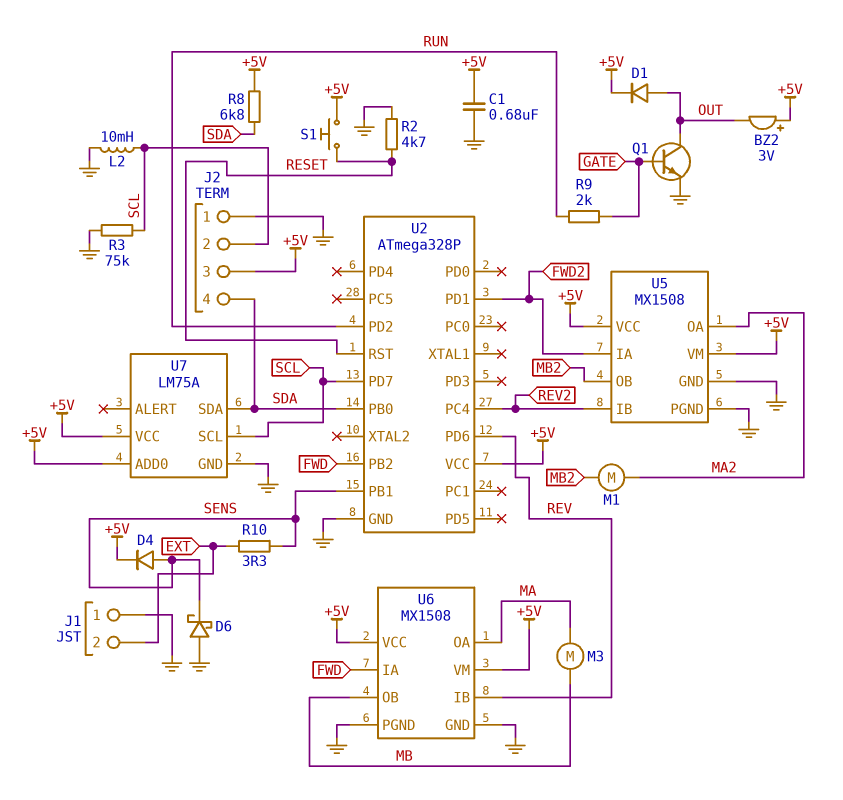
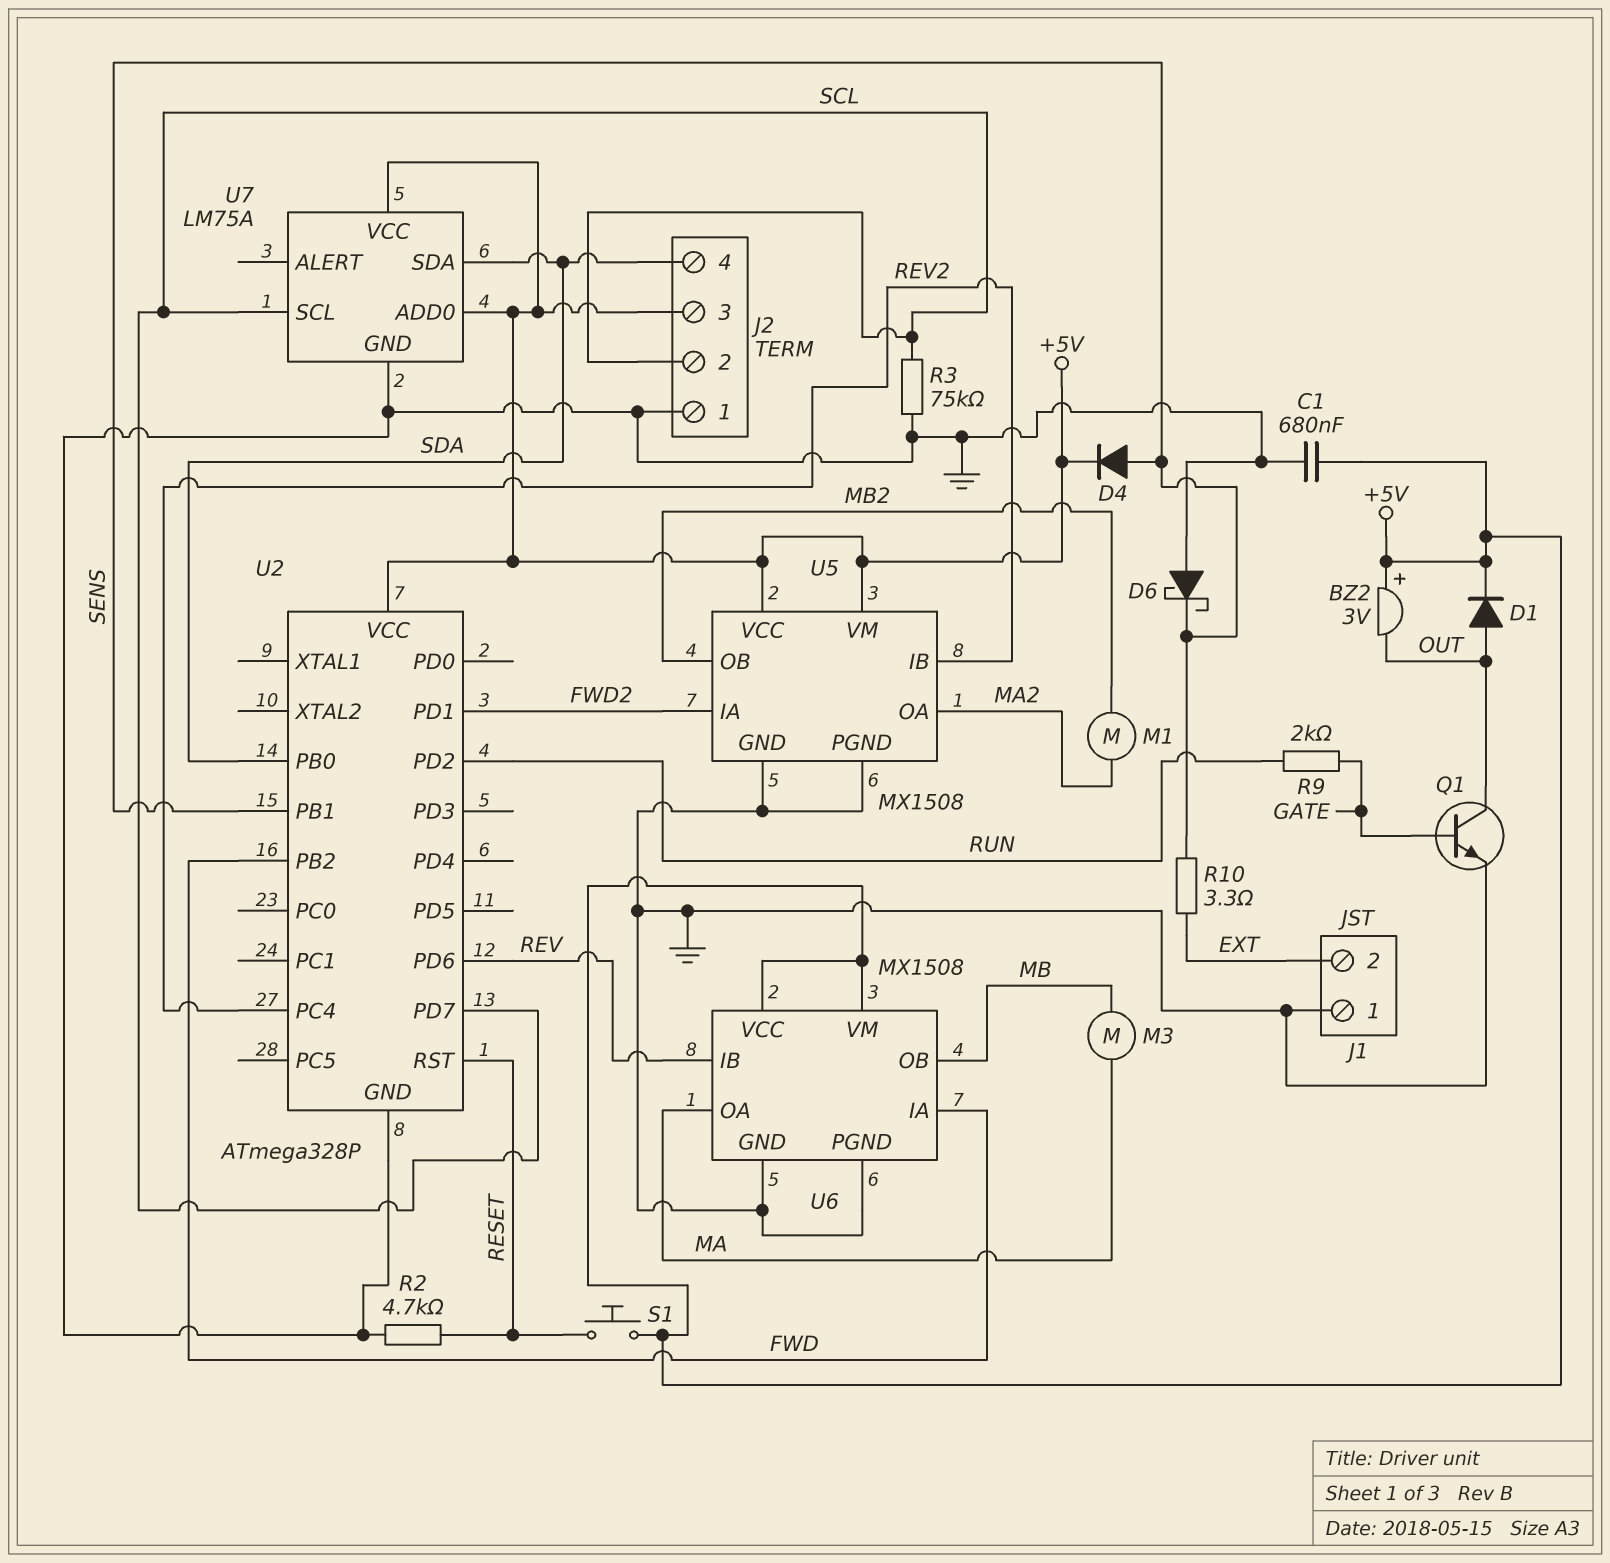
L2: 10mH (GND, SCL) -> none
R8: 6.8k (+5V, SDA) -> none

